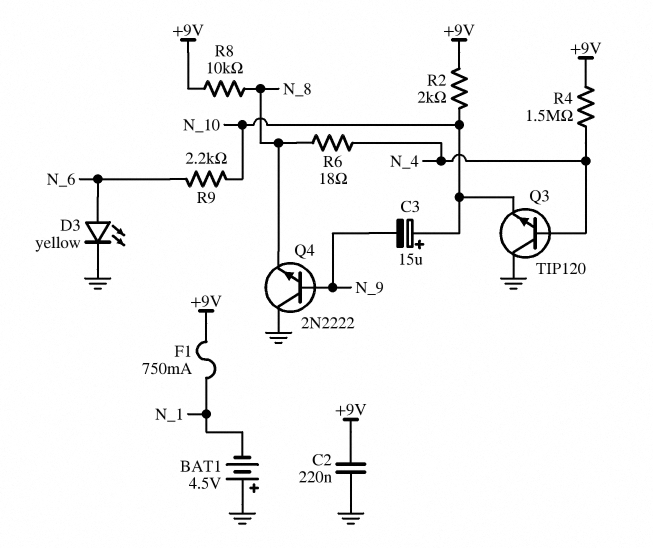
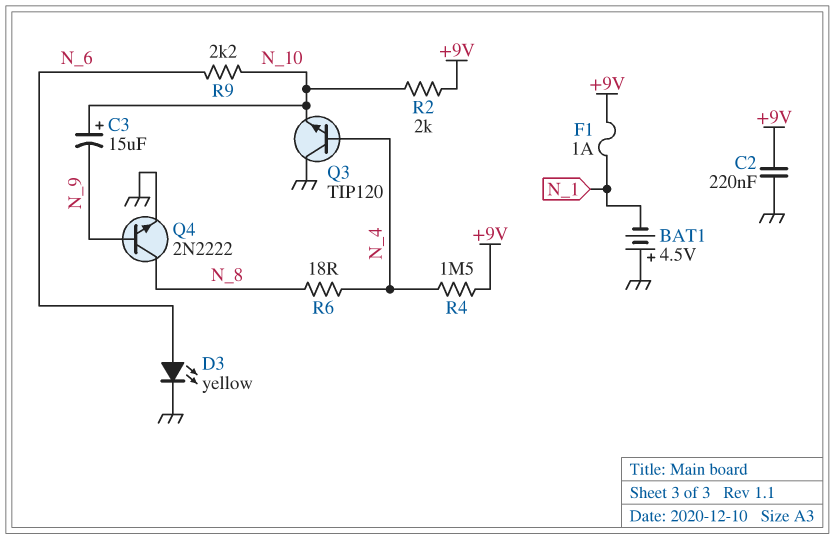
F1: 750mA (+9V, N_1) -> 1A (+9V, N_1)
Q4: NPN 2N2222 (B N_9, C GND, E N_8) -> NPN 2N2222 (B N_9, C N_8, E GND)
R8: 10k (+9V, N_8) -> none

